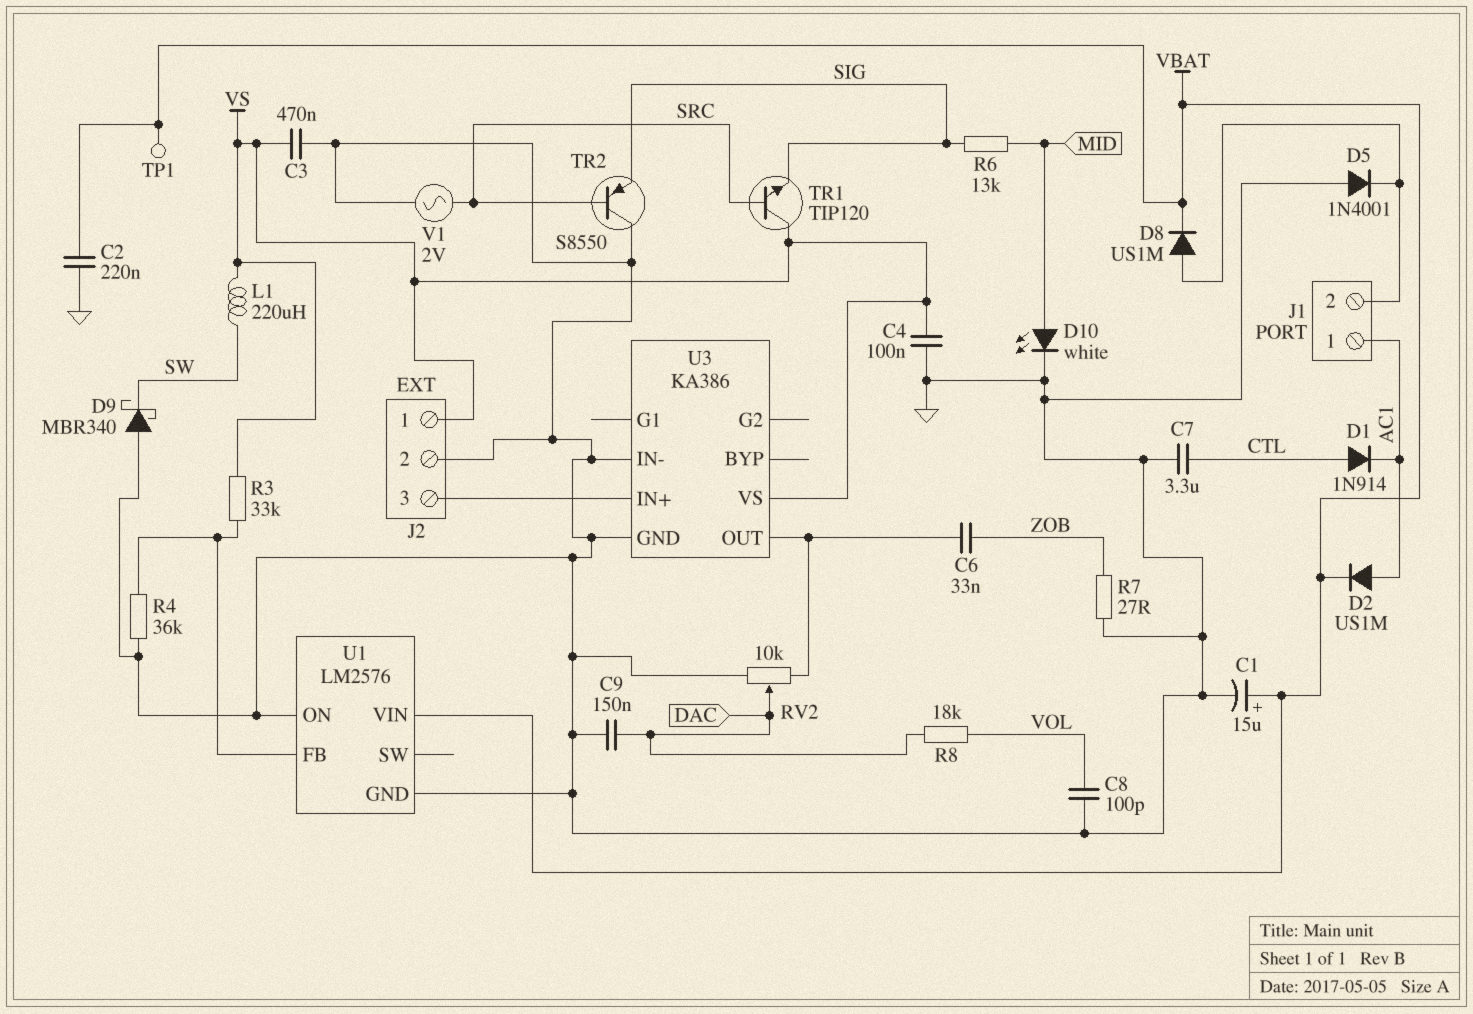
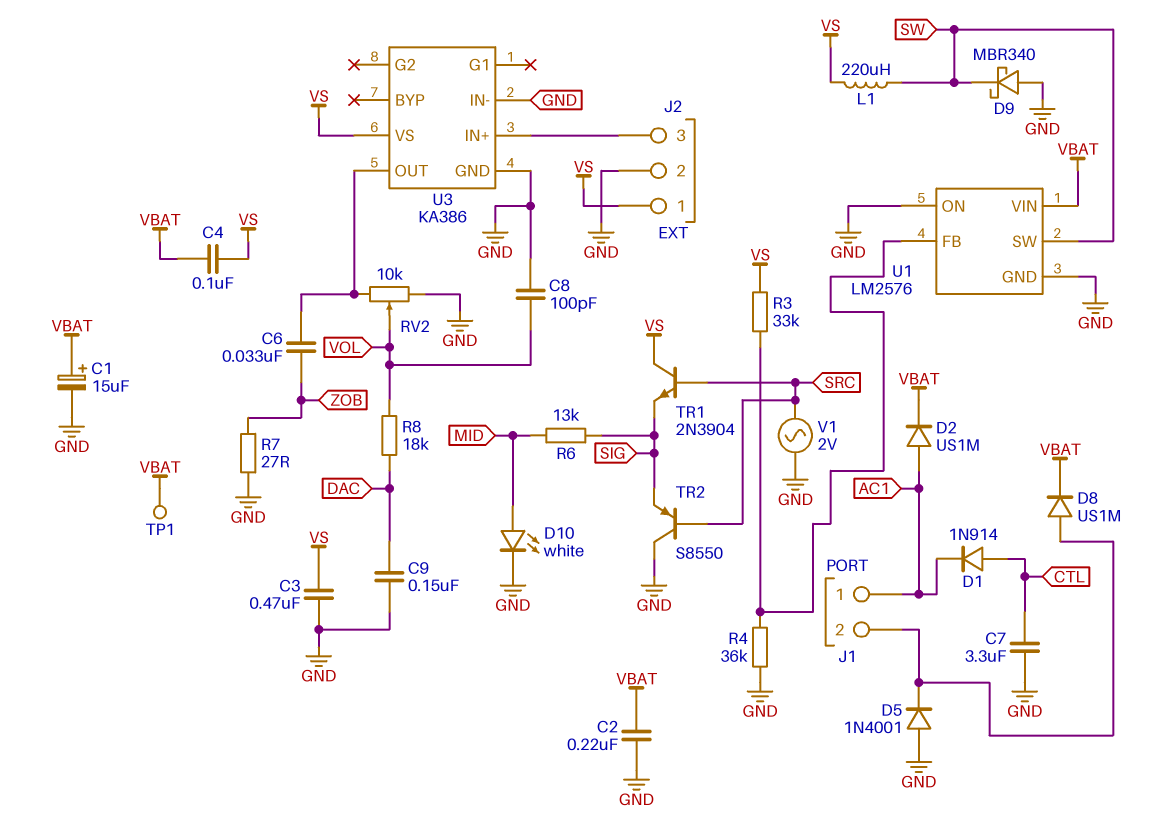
C4: 100nF (GND, VS) -> 100nF (VBAT, VS)
RV2: 10k (GND, U3/OUT, wiper DAC) -> 10k (GND, U3/OUT, wiper VOL)
TR1: NPN TIP120 (B SRC, C VS, E SIG) -> NPN 2N3904 (B SRC, C VS, E SIG)
U1 pin SW: none -> SW

